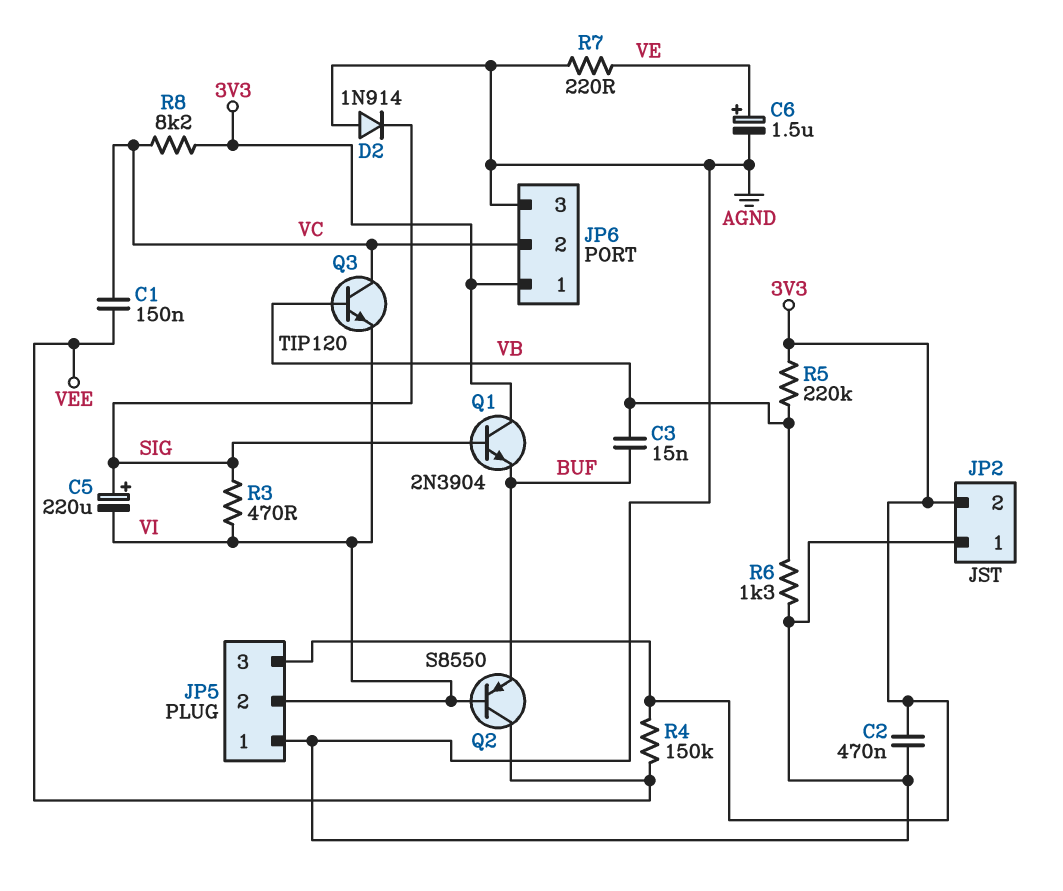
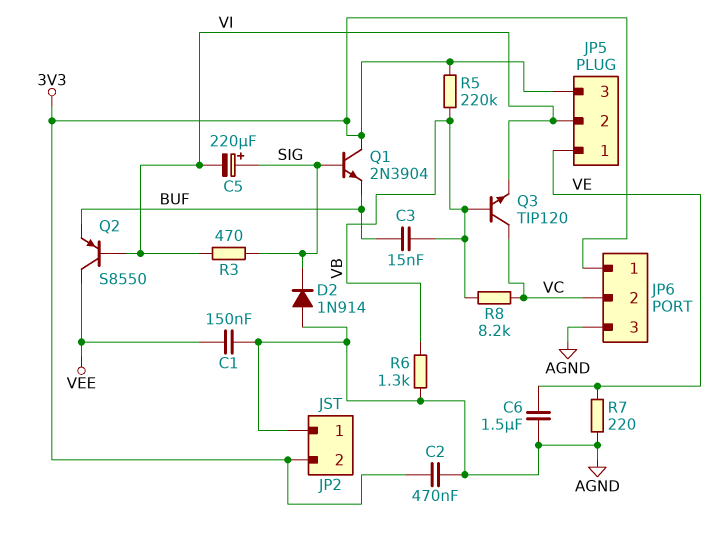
C1: 150nF (VC, VEE) -> 150nF (AGND, VEE)
C6: 1.5uF (plus VE, minus AGND) -> 1.5uF (AGND, VE)
JP5 pin 1: AGND -> VE
R4: 150k (3V3, VEE) -> none
R8: 8.2k (3V3, VC) -> 8.2k (VB, VC)

